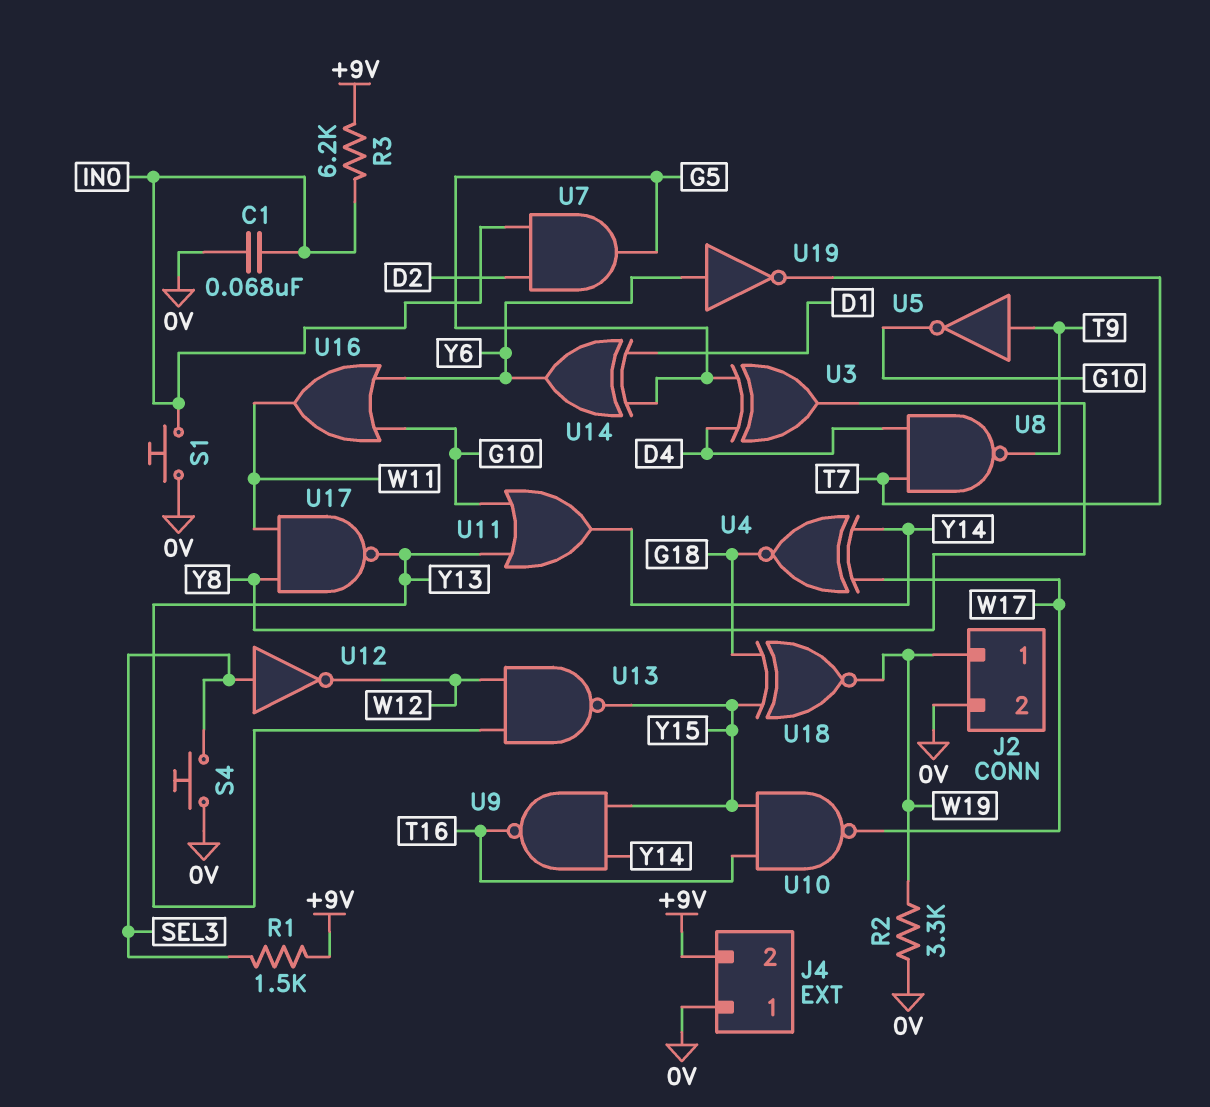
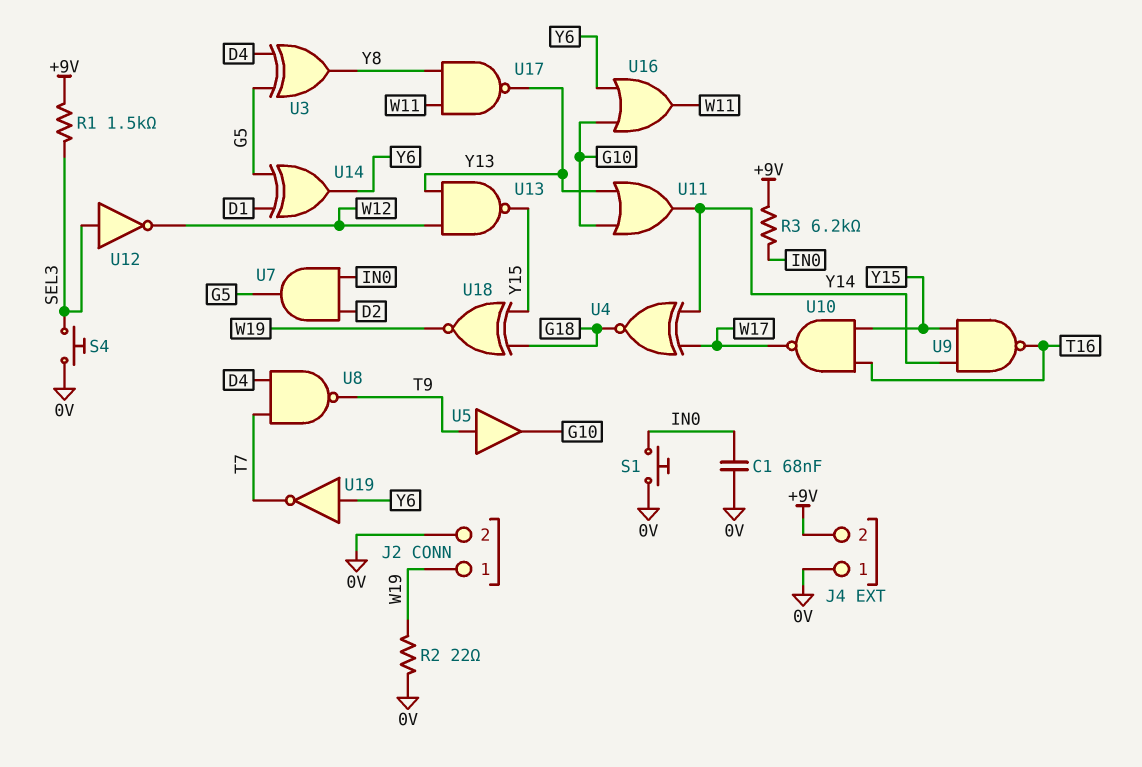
R2: 3.3k (0V, W19) -> 22 (0V, W19)
U5: NOT (in T9, out G10) -> buffer (in T9, out G10)

